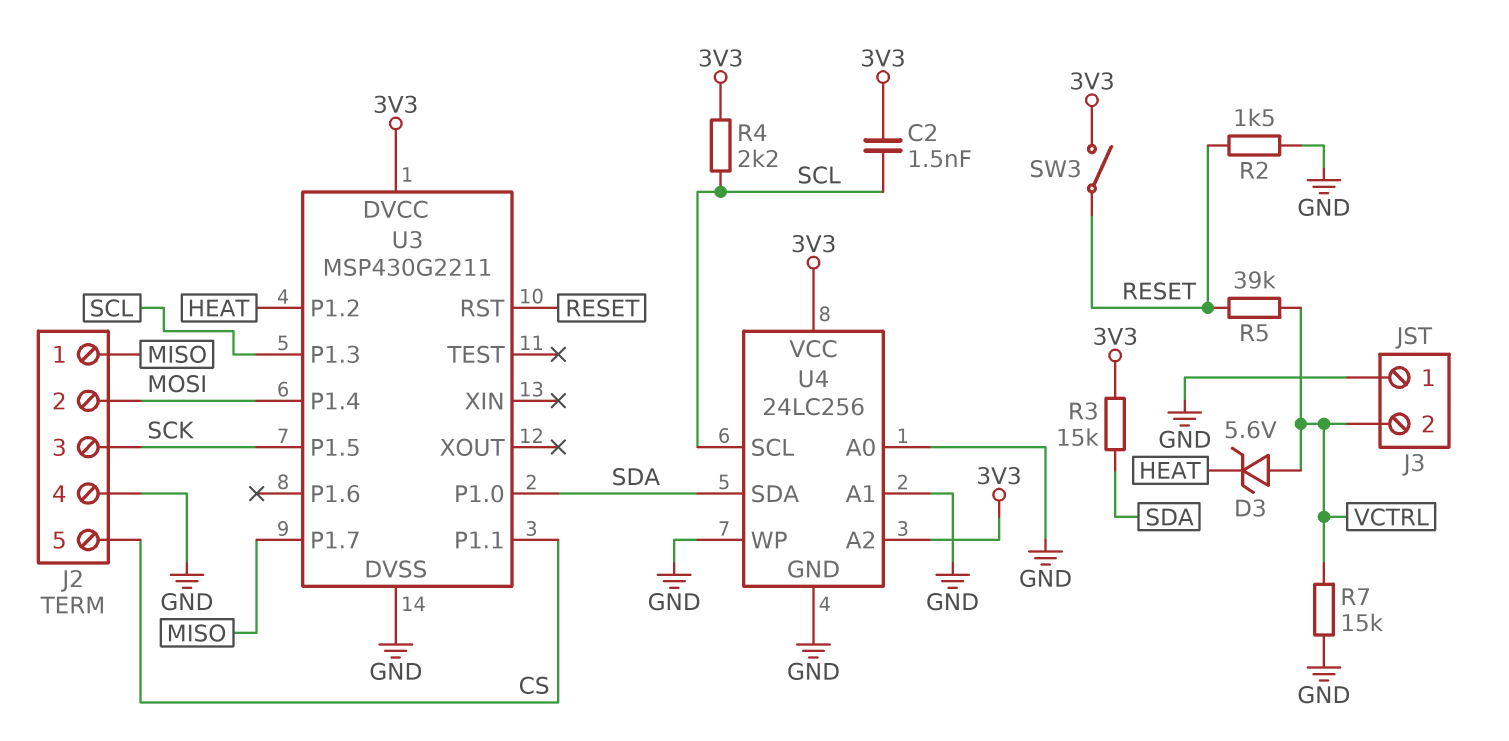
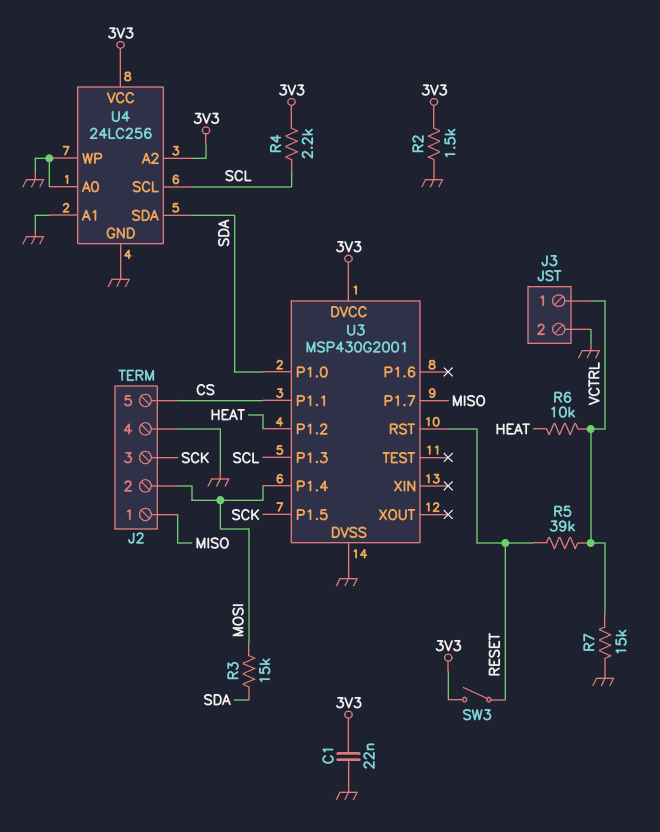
C1: none -> 22nF (3V3, GND)
C2: 1.5nF (3V3, SCL) -> none
D3: zener 5.6V (A VCTRL, K HEAT) -> none
J3 pin 1: GND -> VCTRL
J3 pin 2: VCTRL -> GND
R2: 1.5k (GND, RESET) -> 1.5k (3V3, GND)
R3: 15k (3V3, SDA) -> 15k (MOSI, SDA)
R6: none -> 10k (HEAT, VCTRL)
U3: MSP430G2211 -> MSP430G2001

